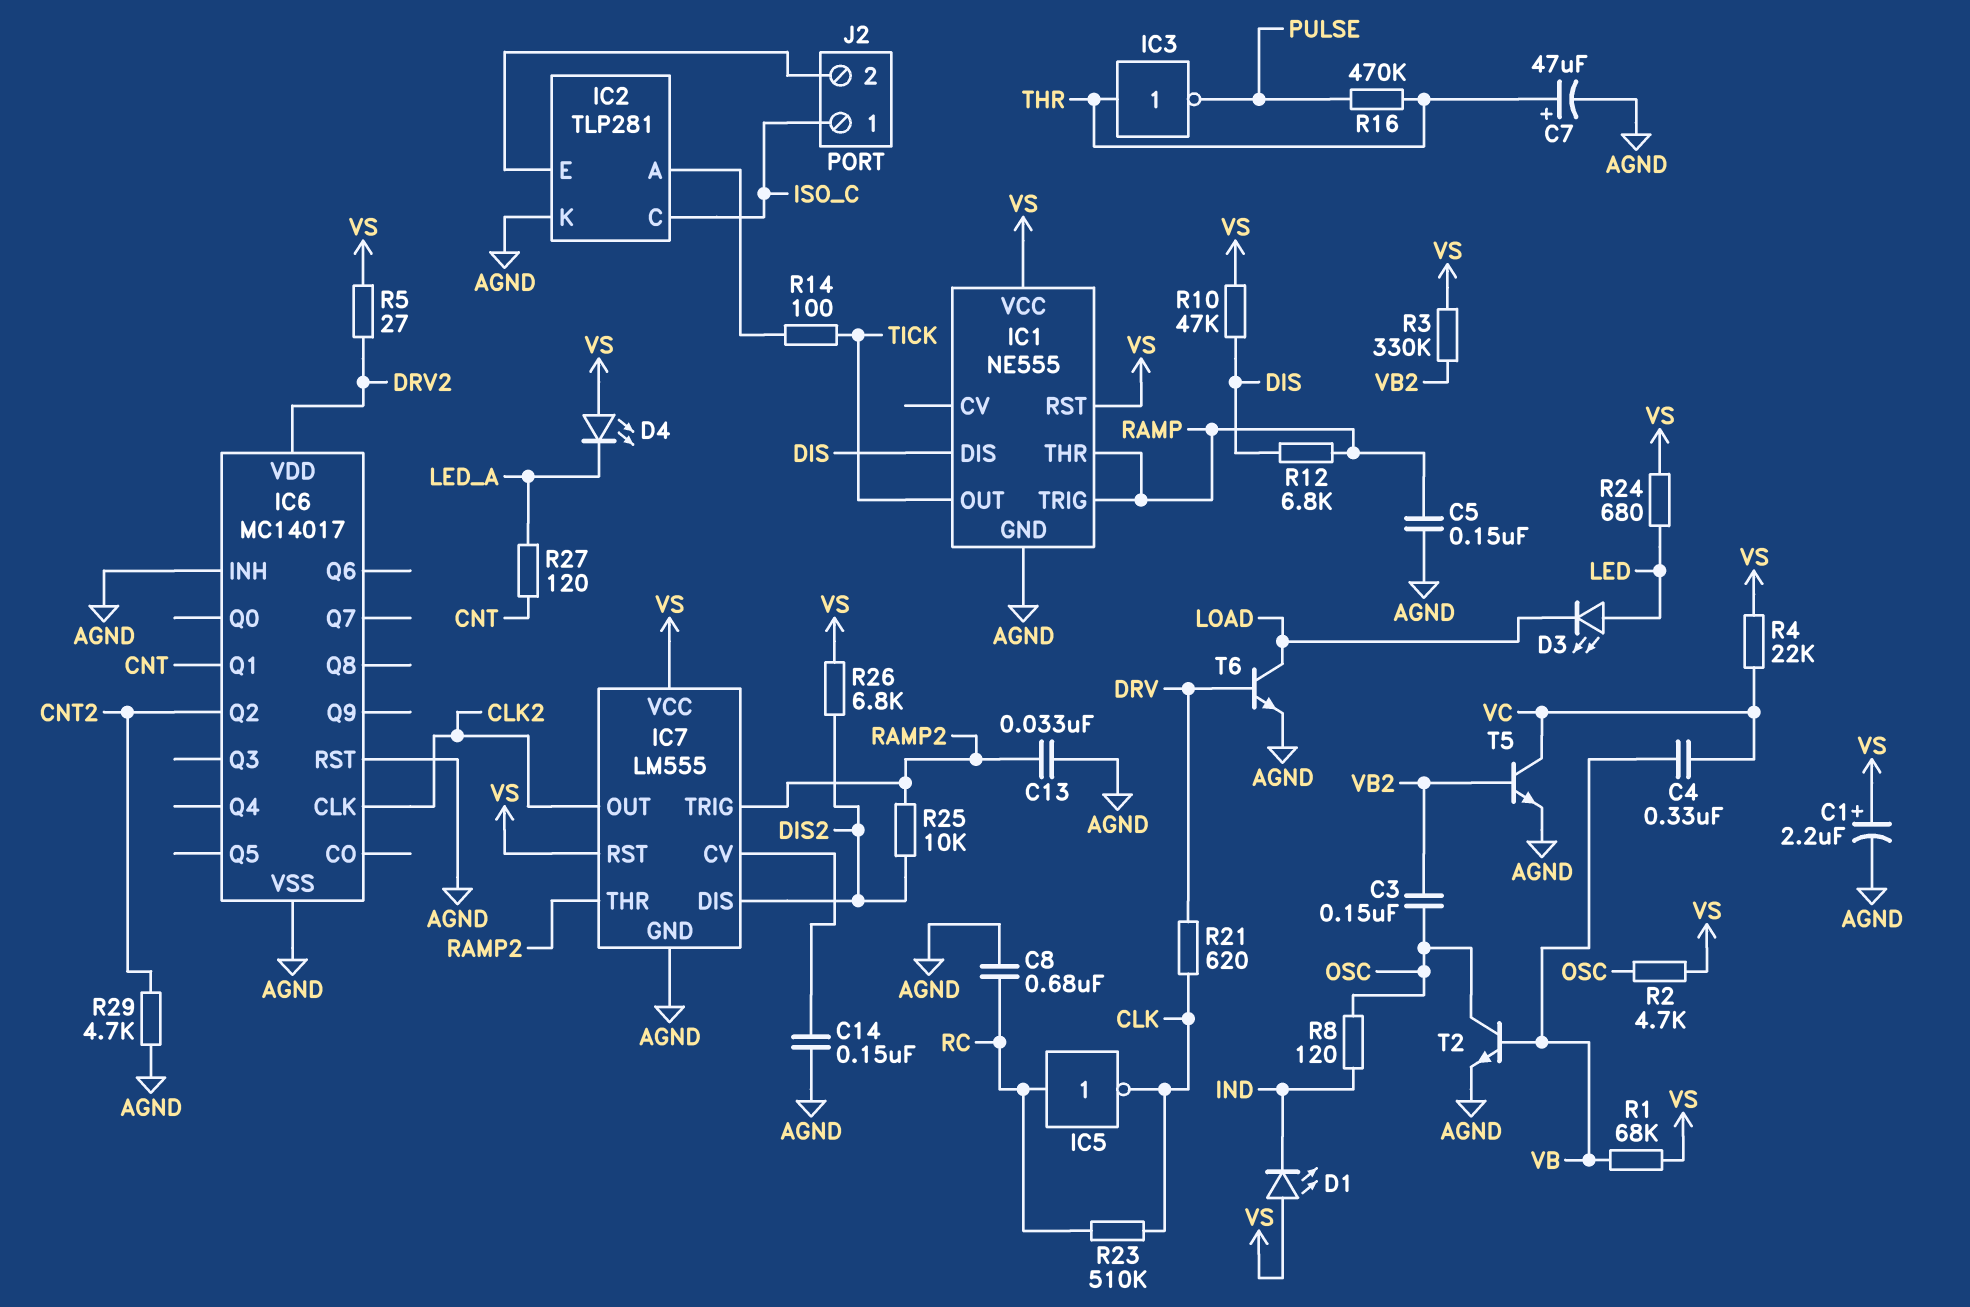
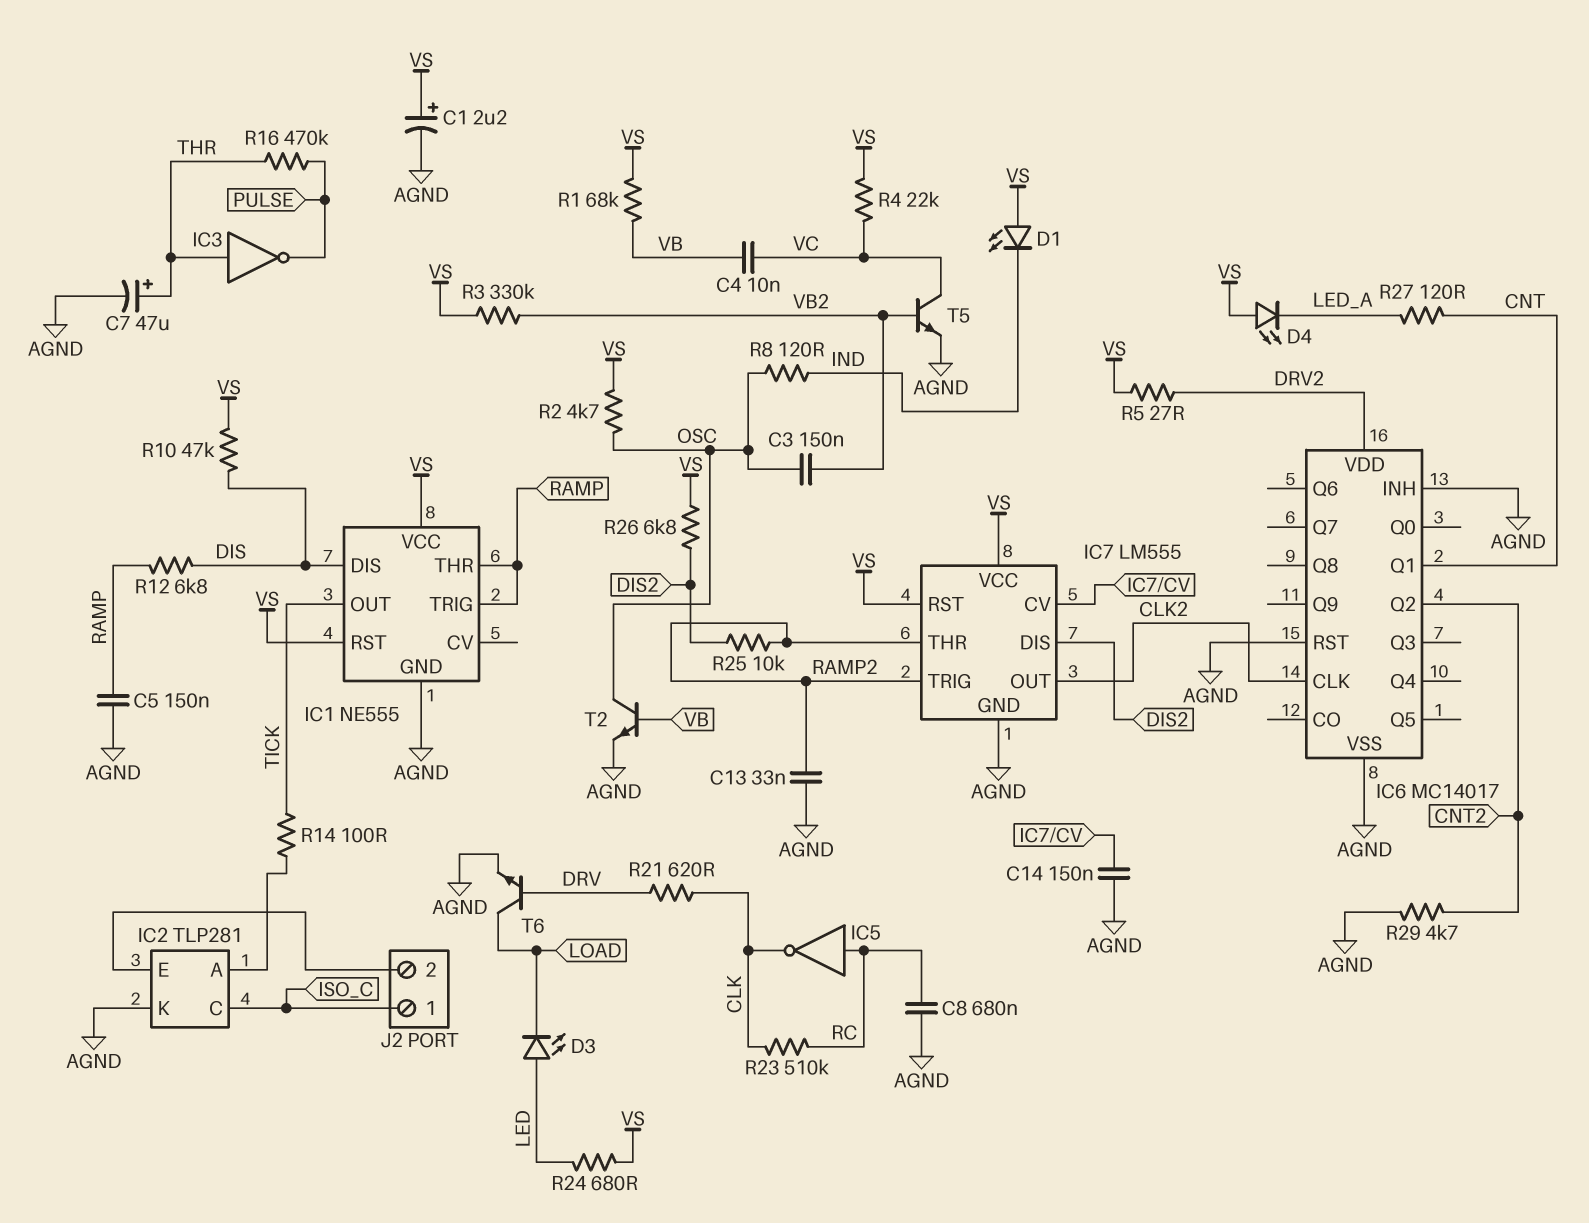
C4: 330nF (VB, VC) -> 10nF (VB, VC)

